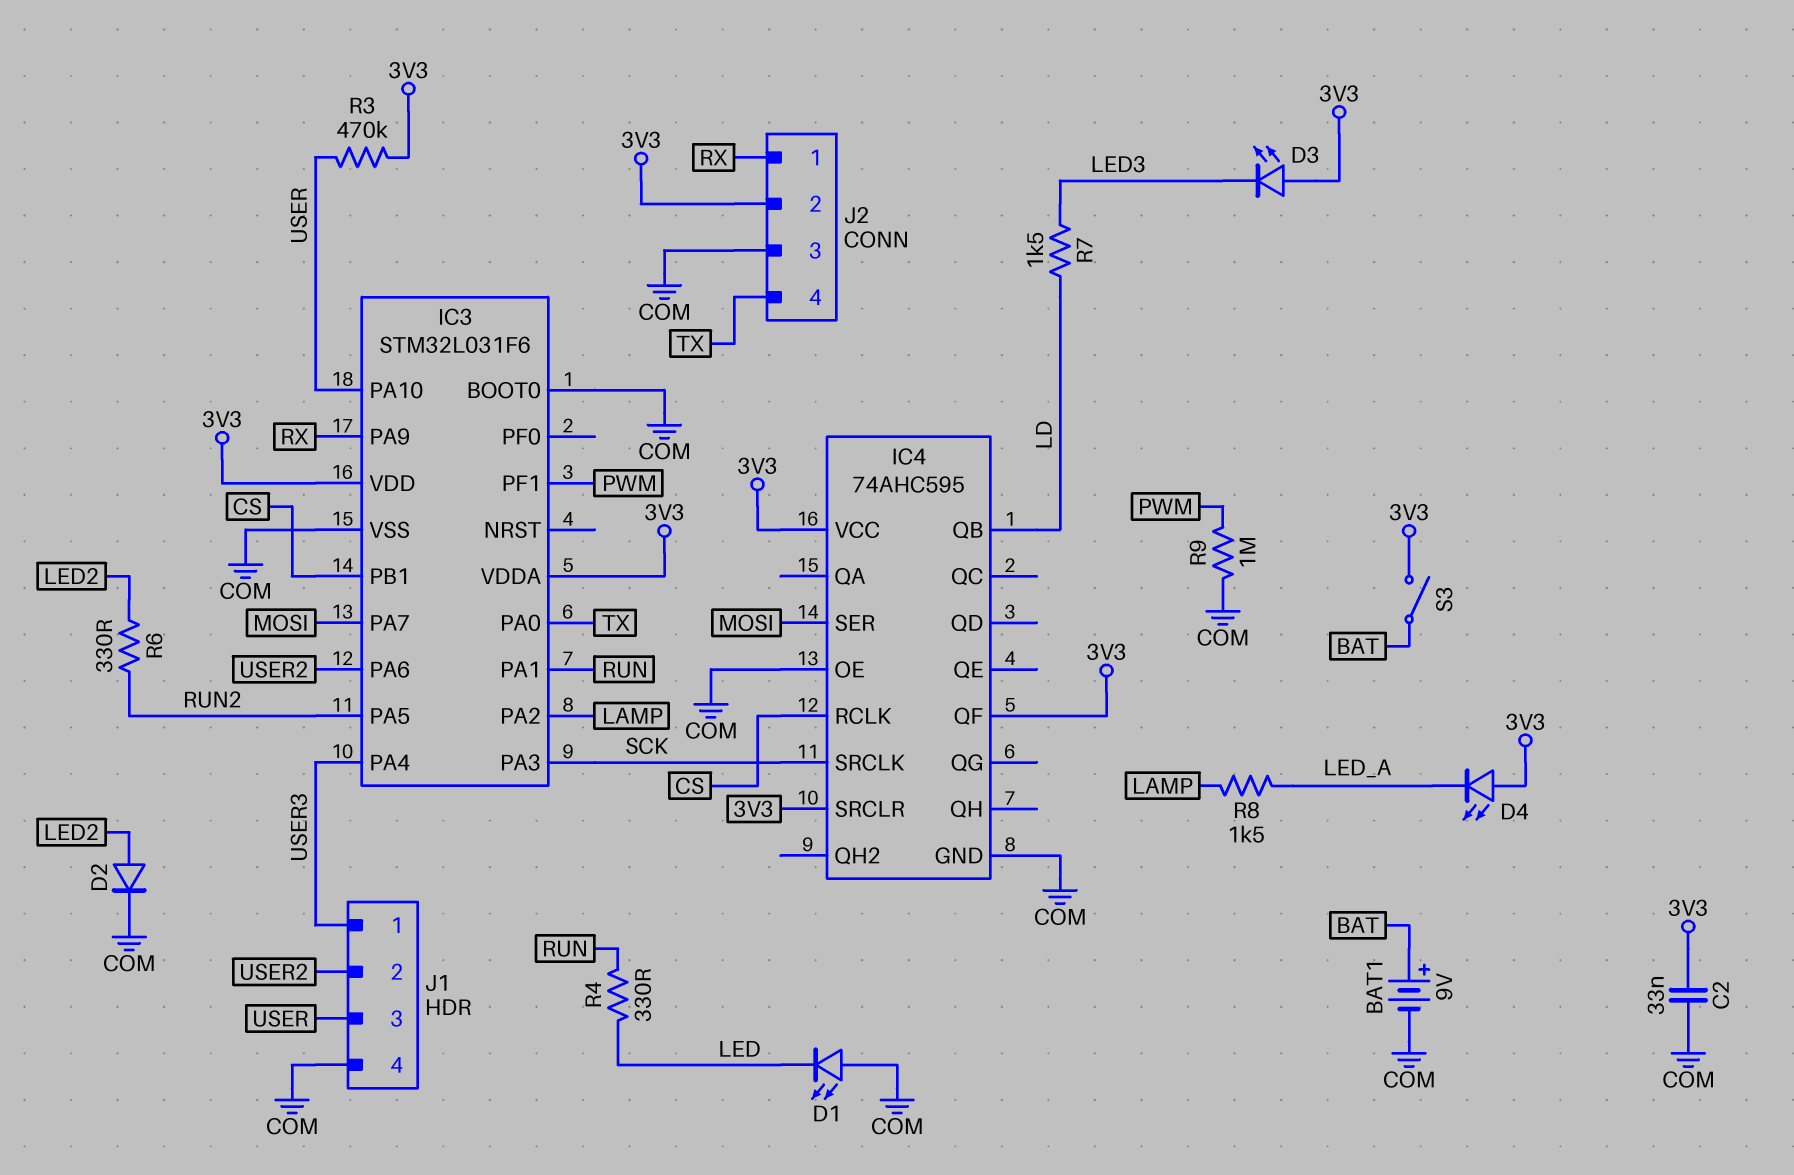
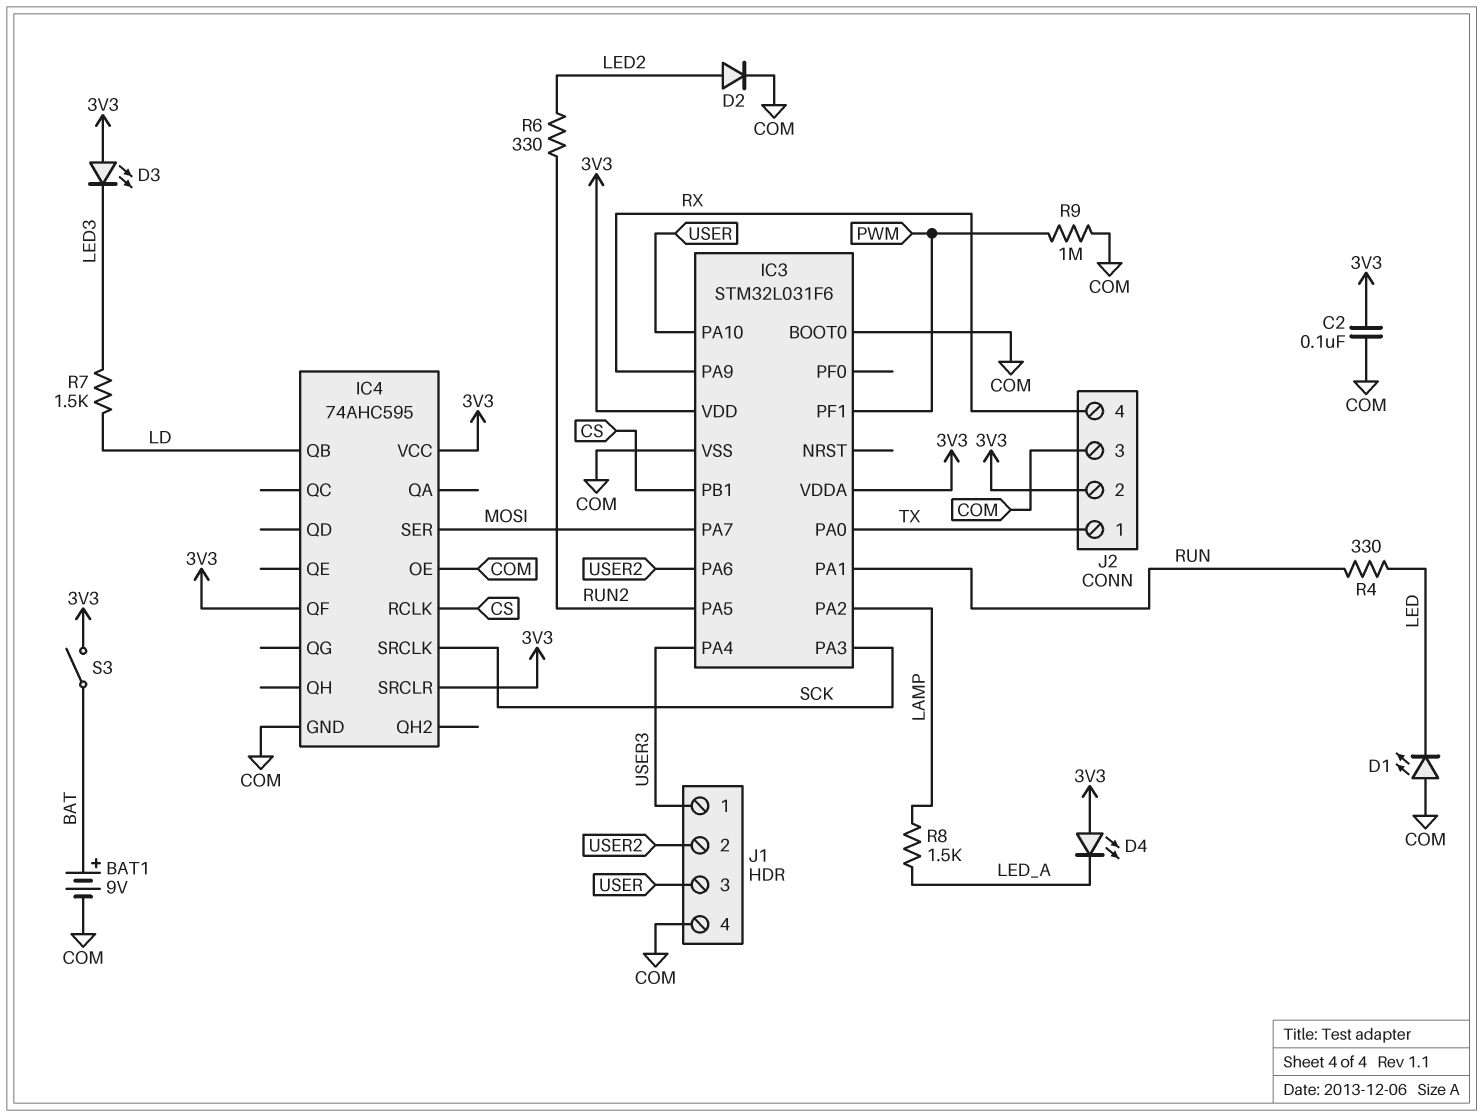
C2: 33nF (3V3, COM) -> 100nF (3V3, COM)
J2 pin 1: RX -> TX
J2 pin 4: TX -> RX
R3: 470k (3V3, USER) -> none

